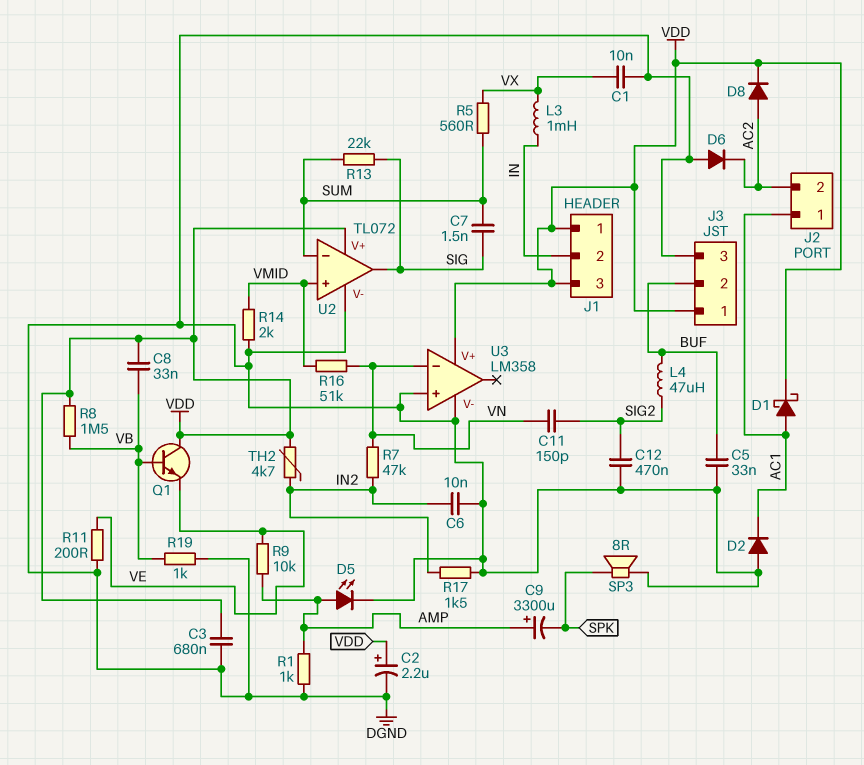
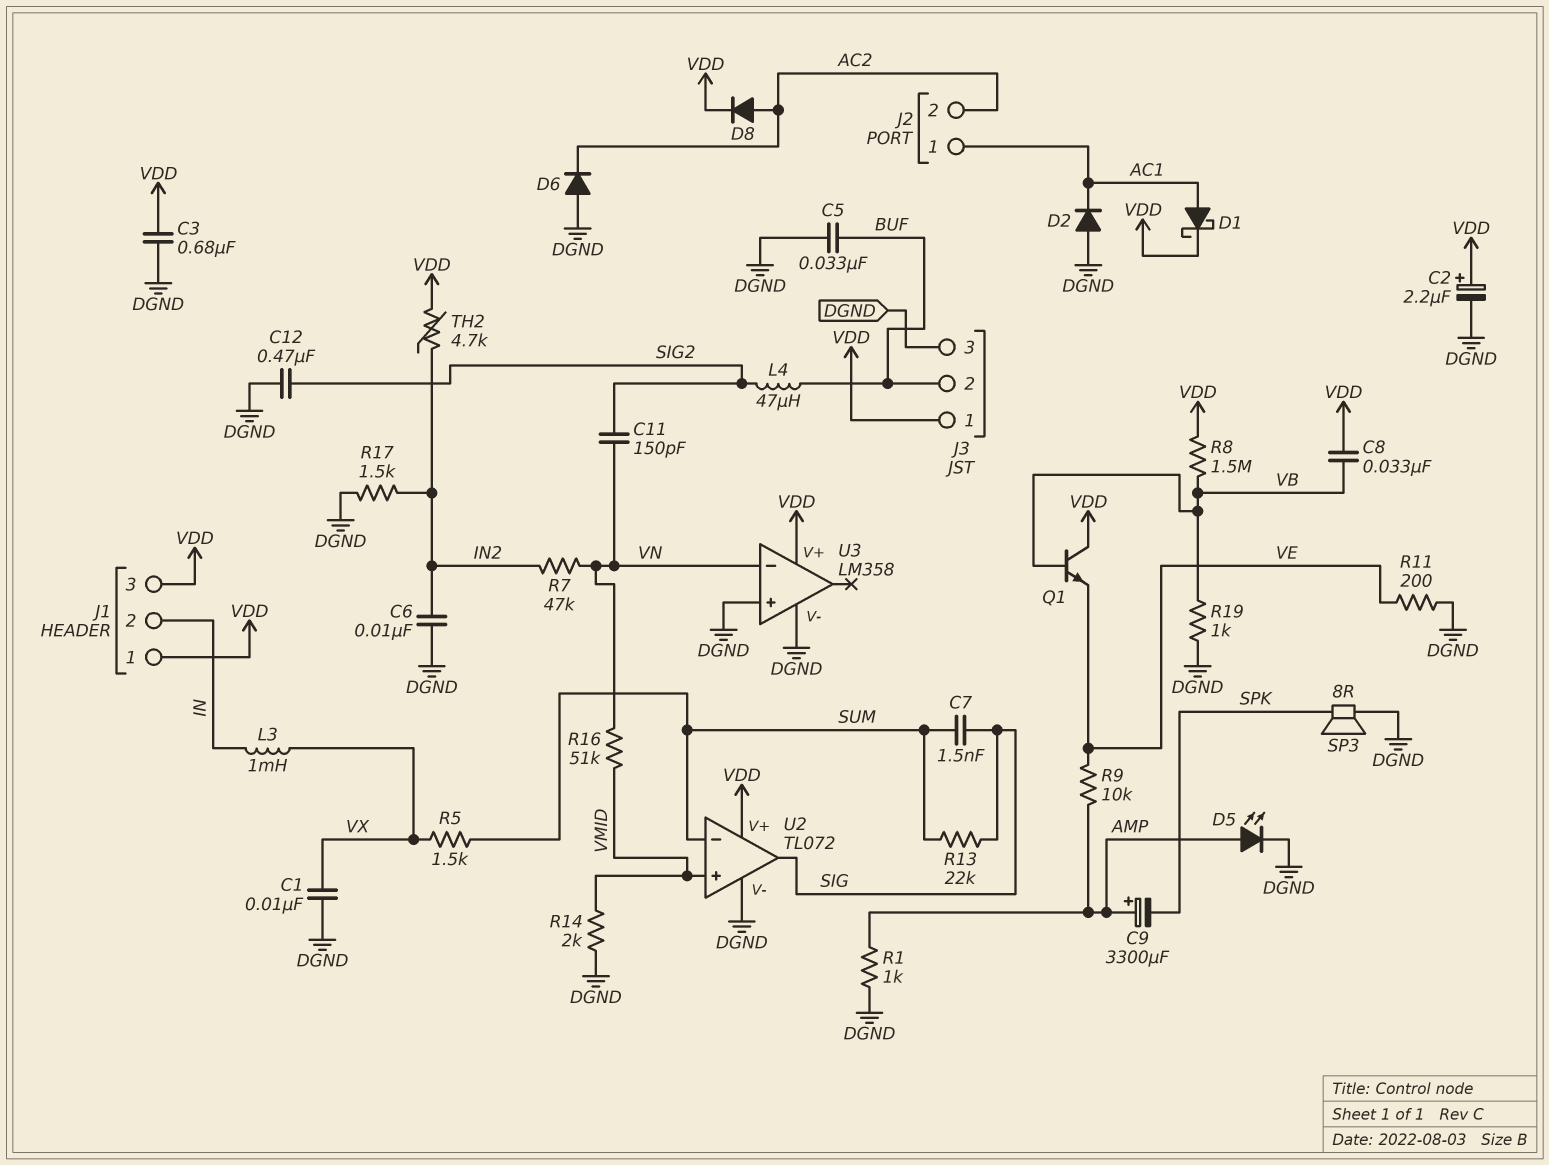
R5: 560 (SUM, VX) -> 1.5k (SUM, VX)

